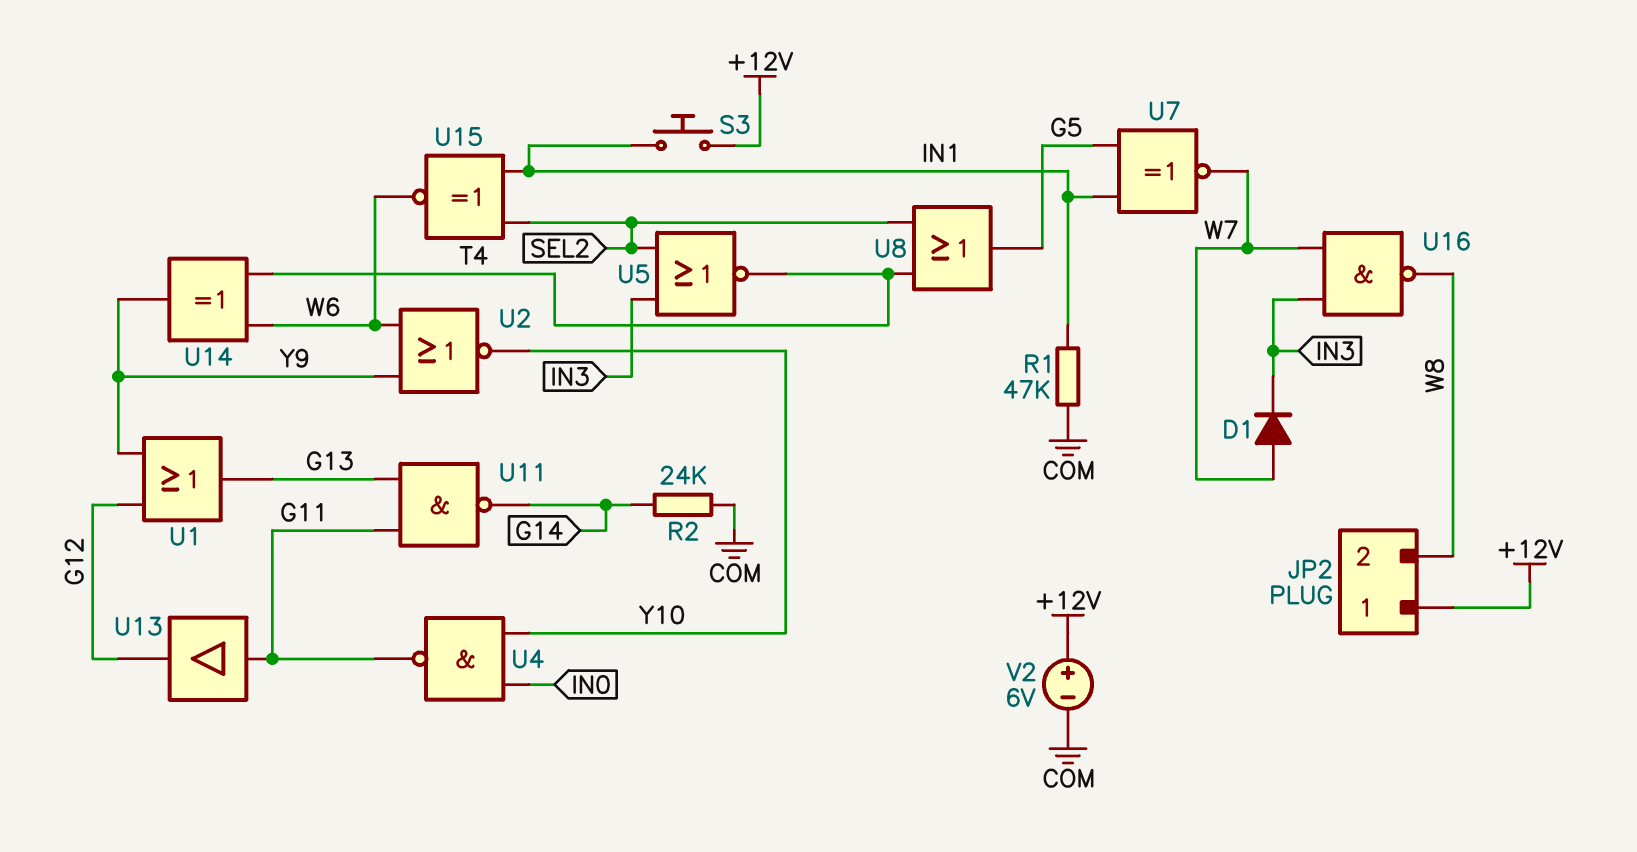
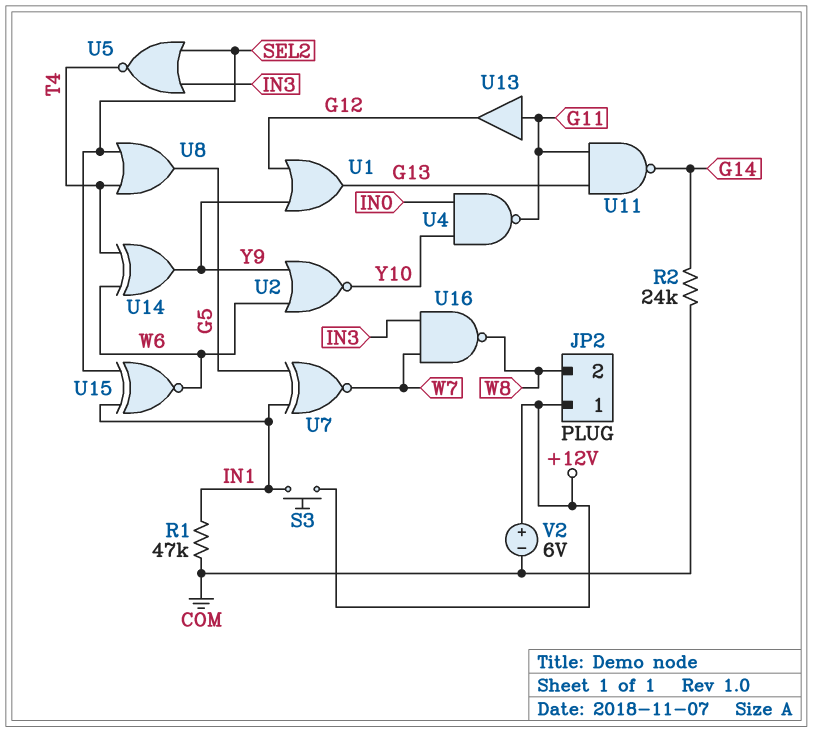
D1: diode (A W7, K IN3) -> none

